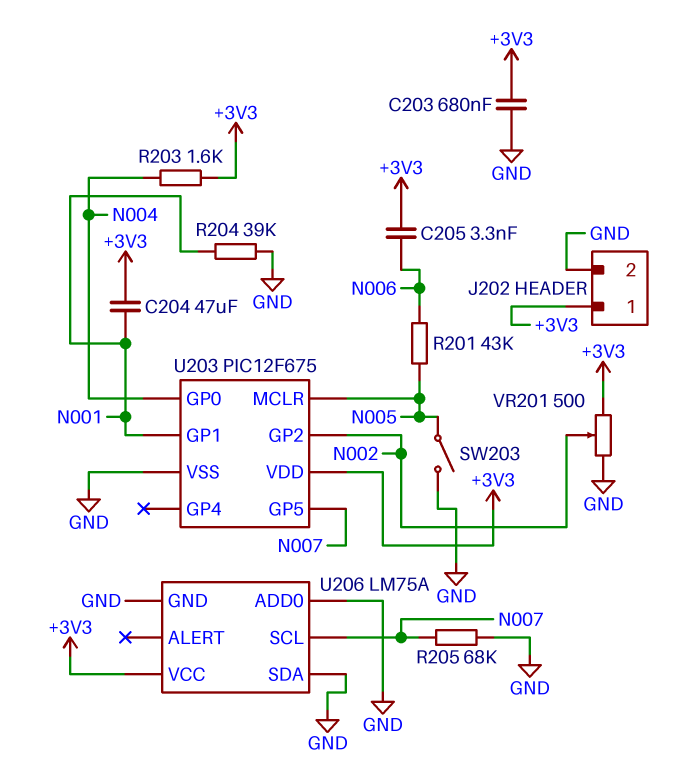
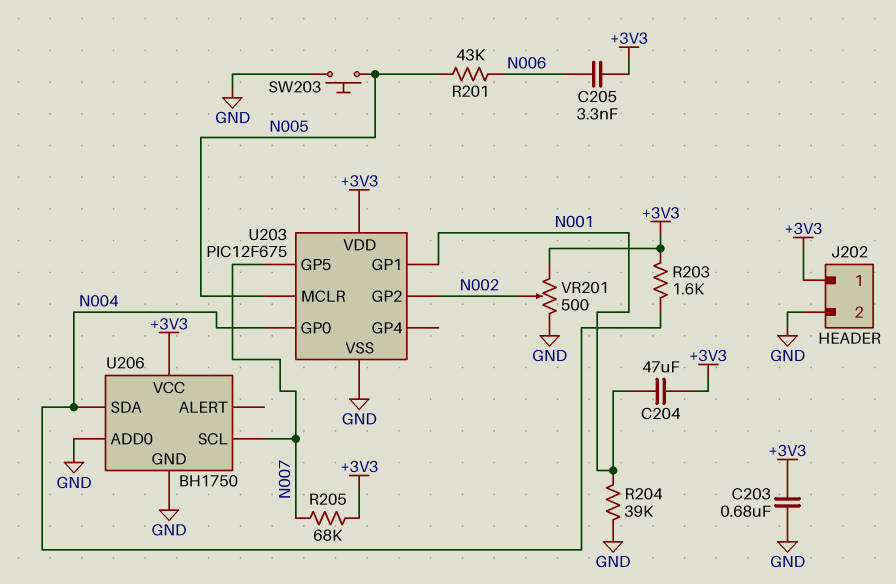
R205: 68k (GND, N007) -> 68k (+3V3, N007)
SW203: switch (GND, N005) -> button (GND, N005)
U206: LM75A -> BH1750
U206 pin SDA: GND -> N004

